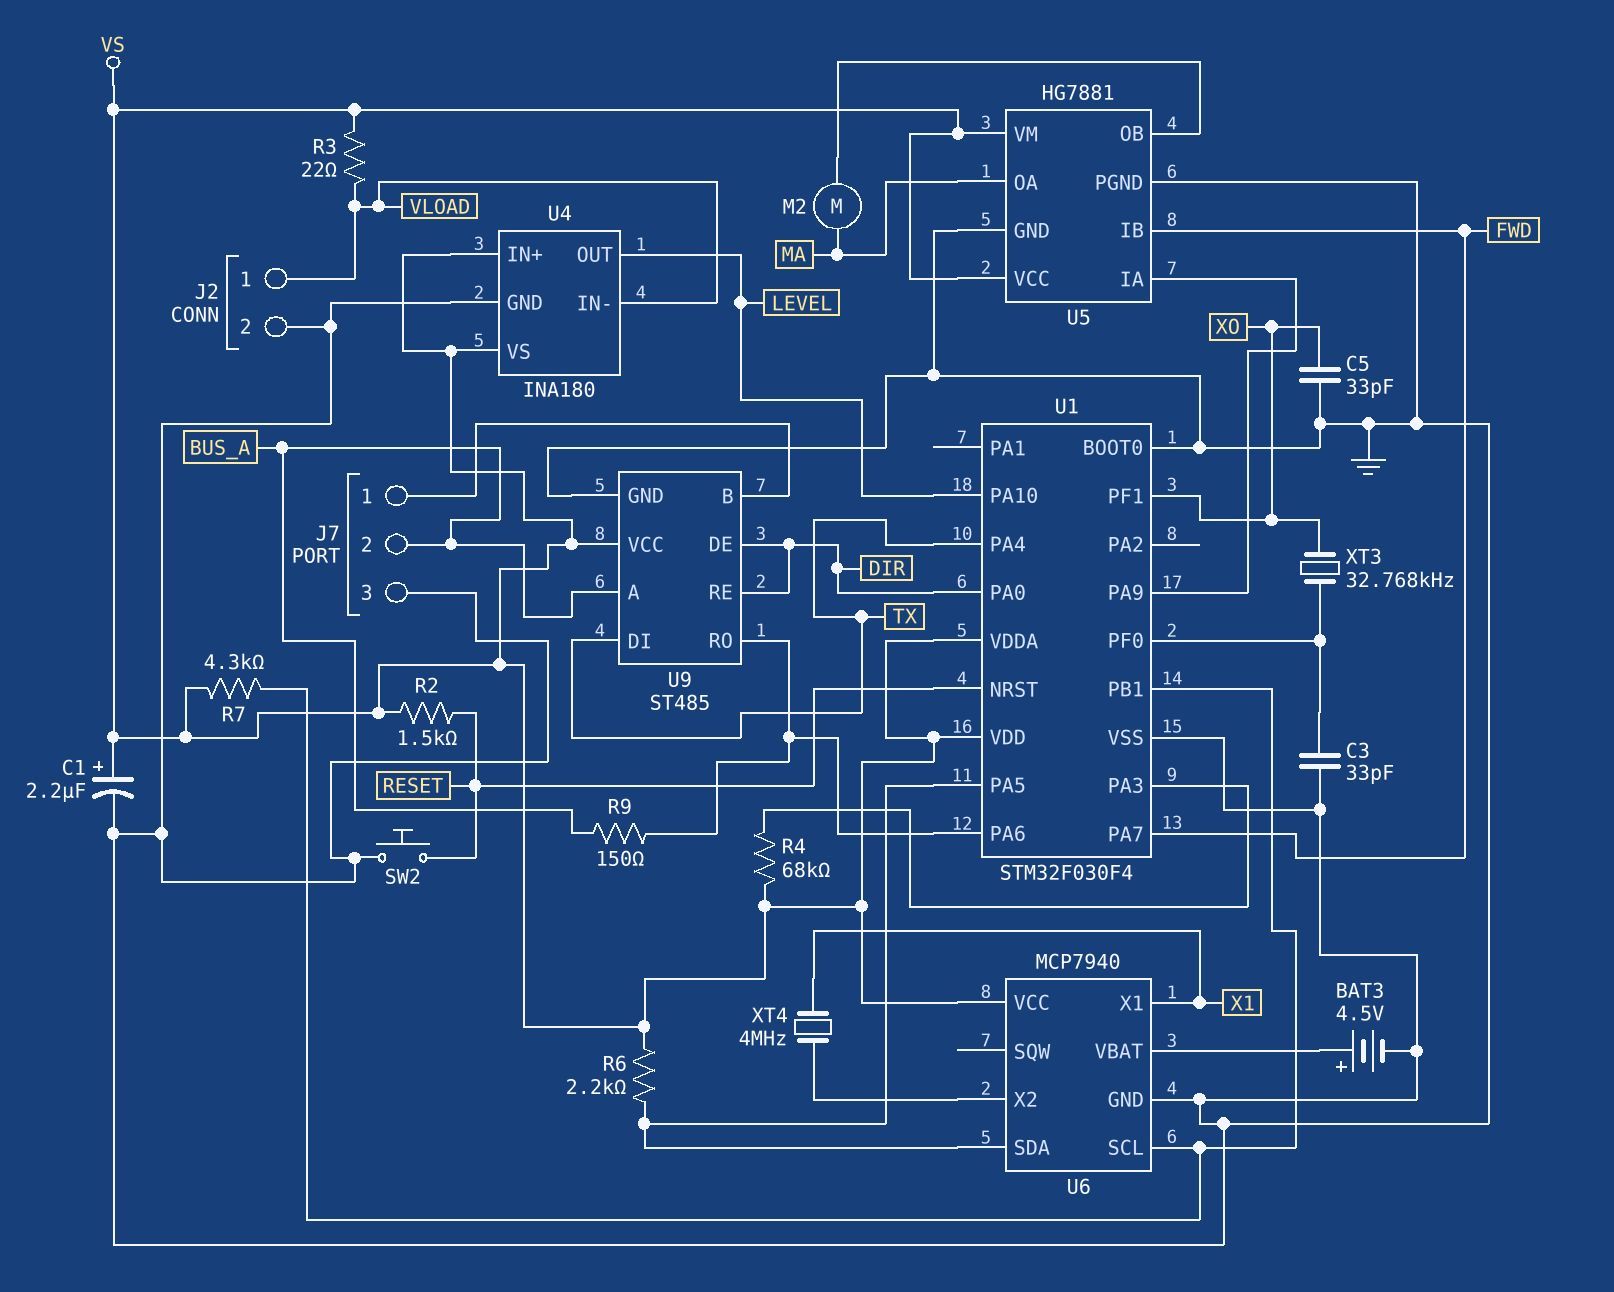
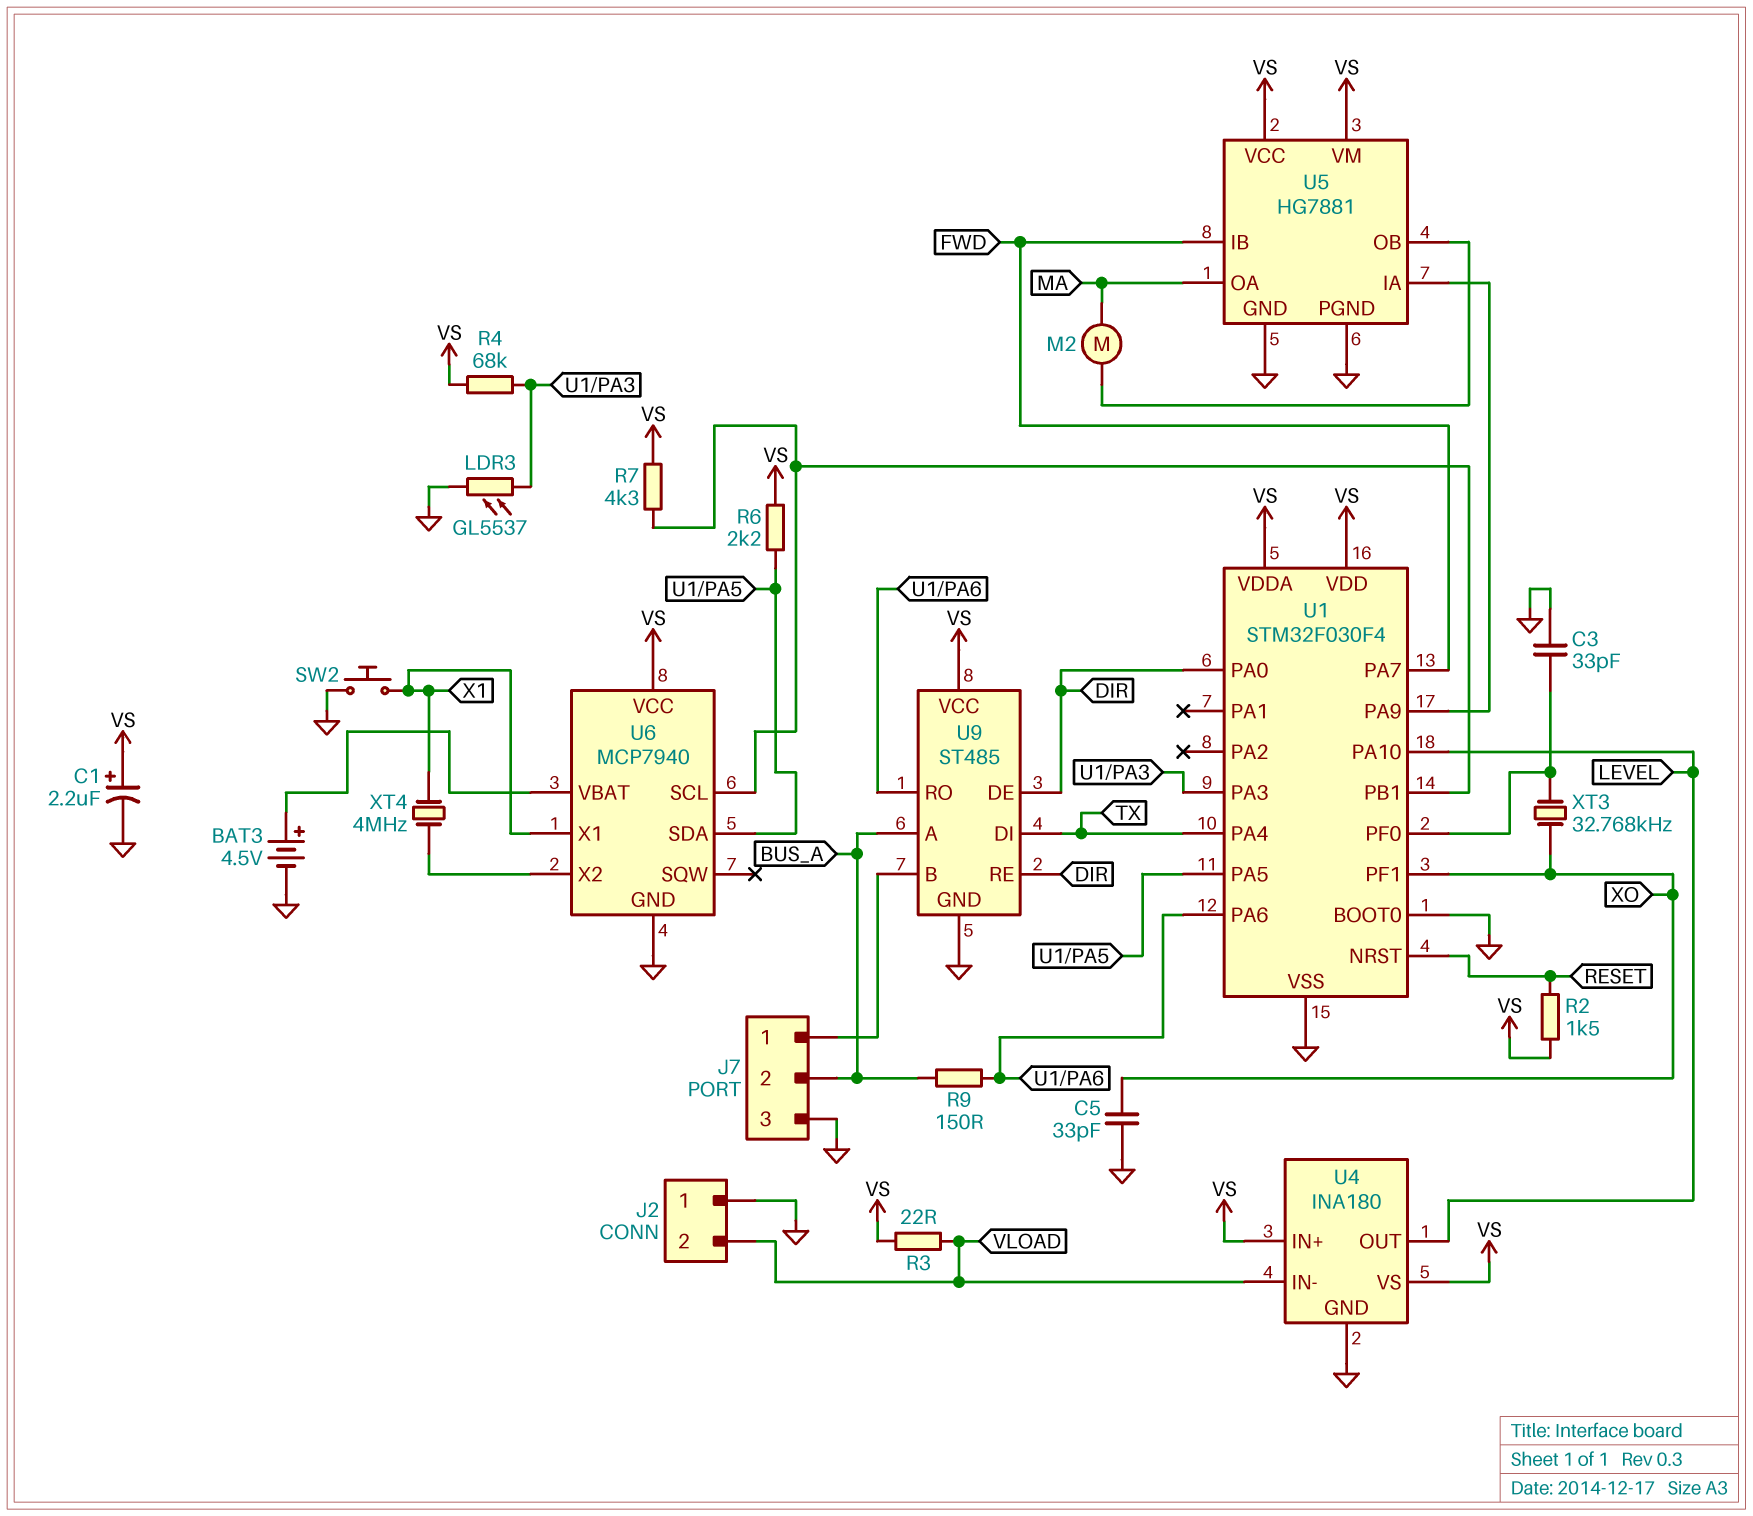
J2 pin 1: VLOAD -> GND
J2 pin 2: GND -> VLOAD
LDR3: none -> GL5537 (GND, U1/PA3)
SW2: button (GND, RESET) -> button (GND, X1)

